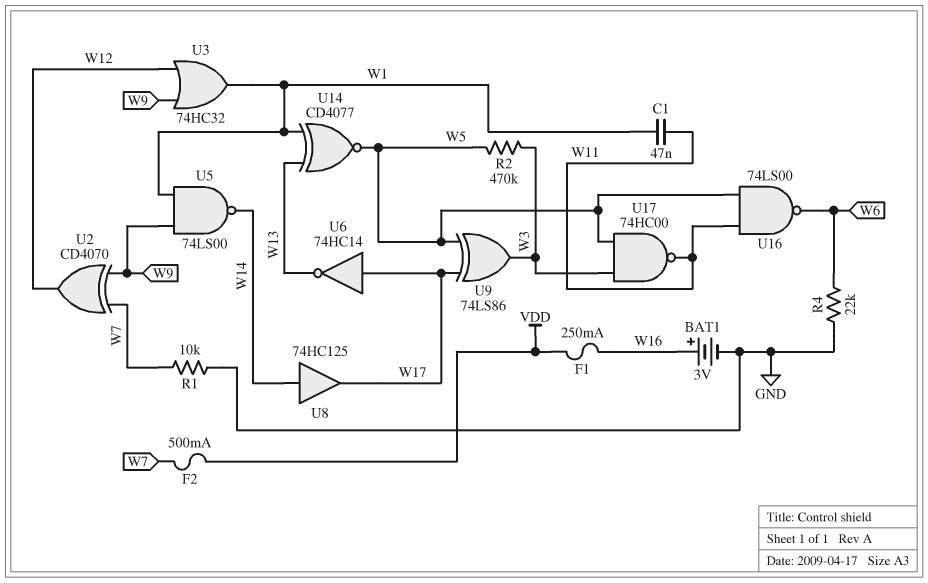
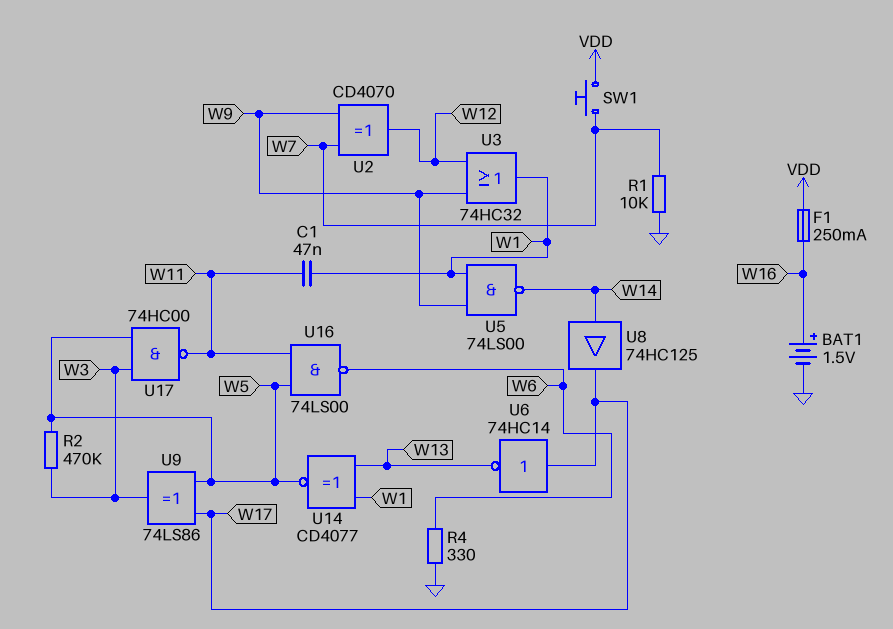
BAT1: 3V (plus W16, minus GND) -> 1.5V (plus W16, minus GND)
F2: 500mA (VDD, W7) -> none
R4: 22k (GND, W6) -> 330 (GND, W6)
SW1: none -> button (VDD, W7)

